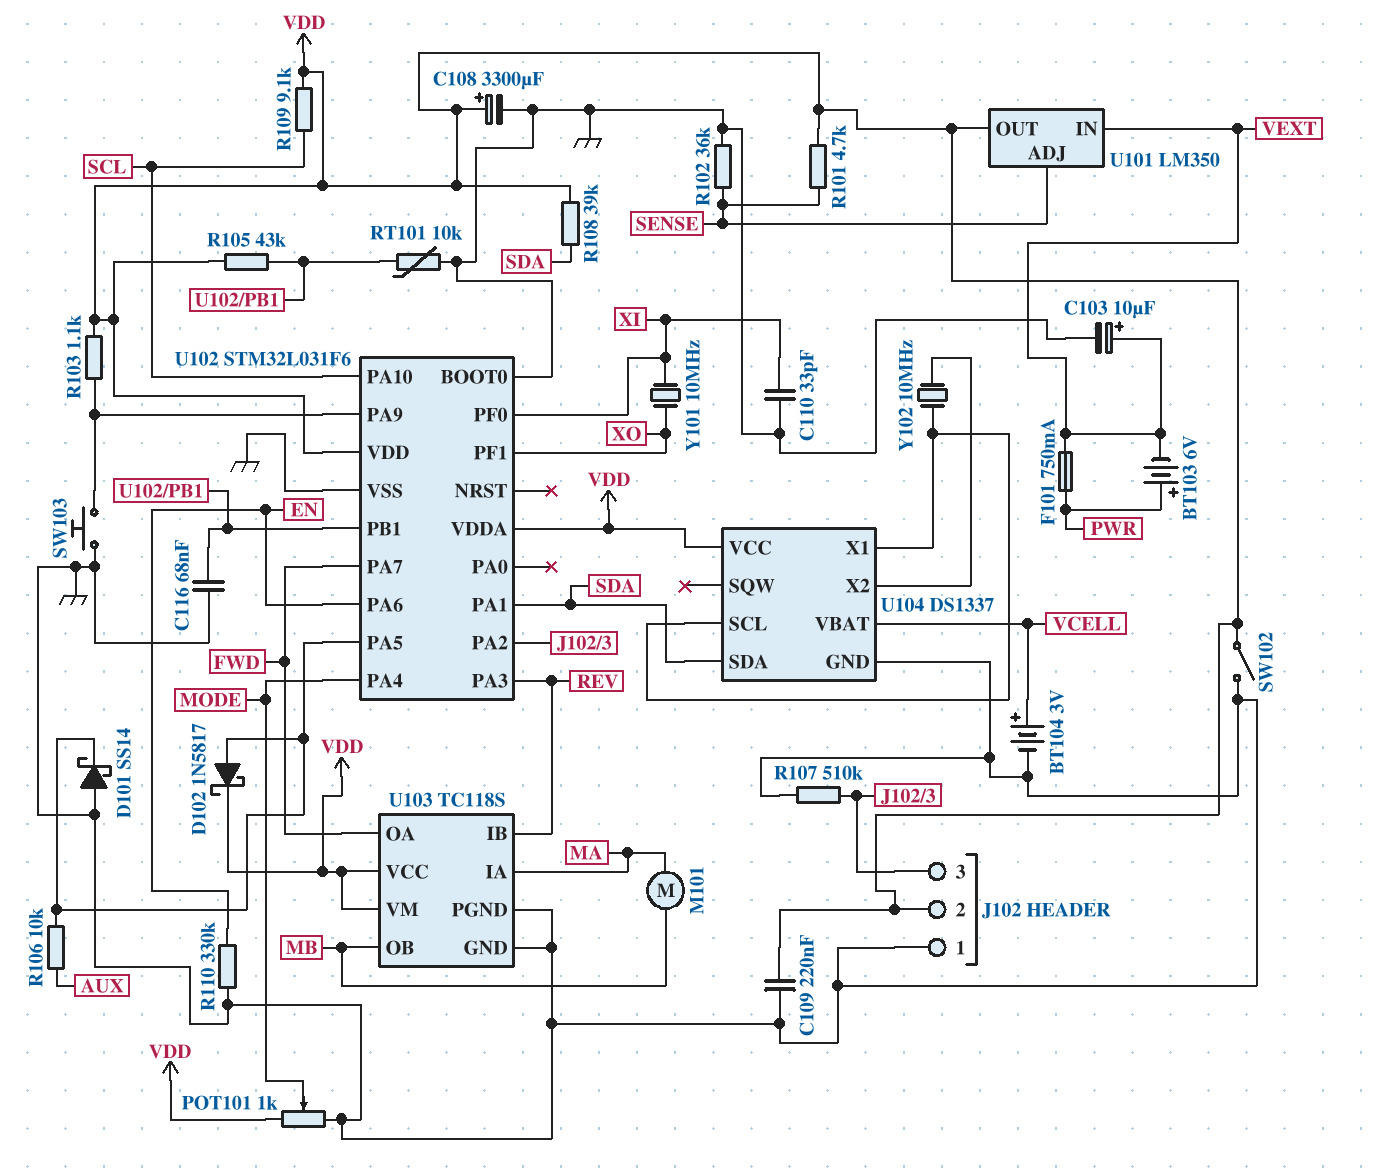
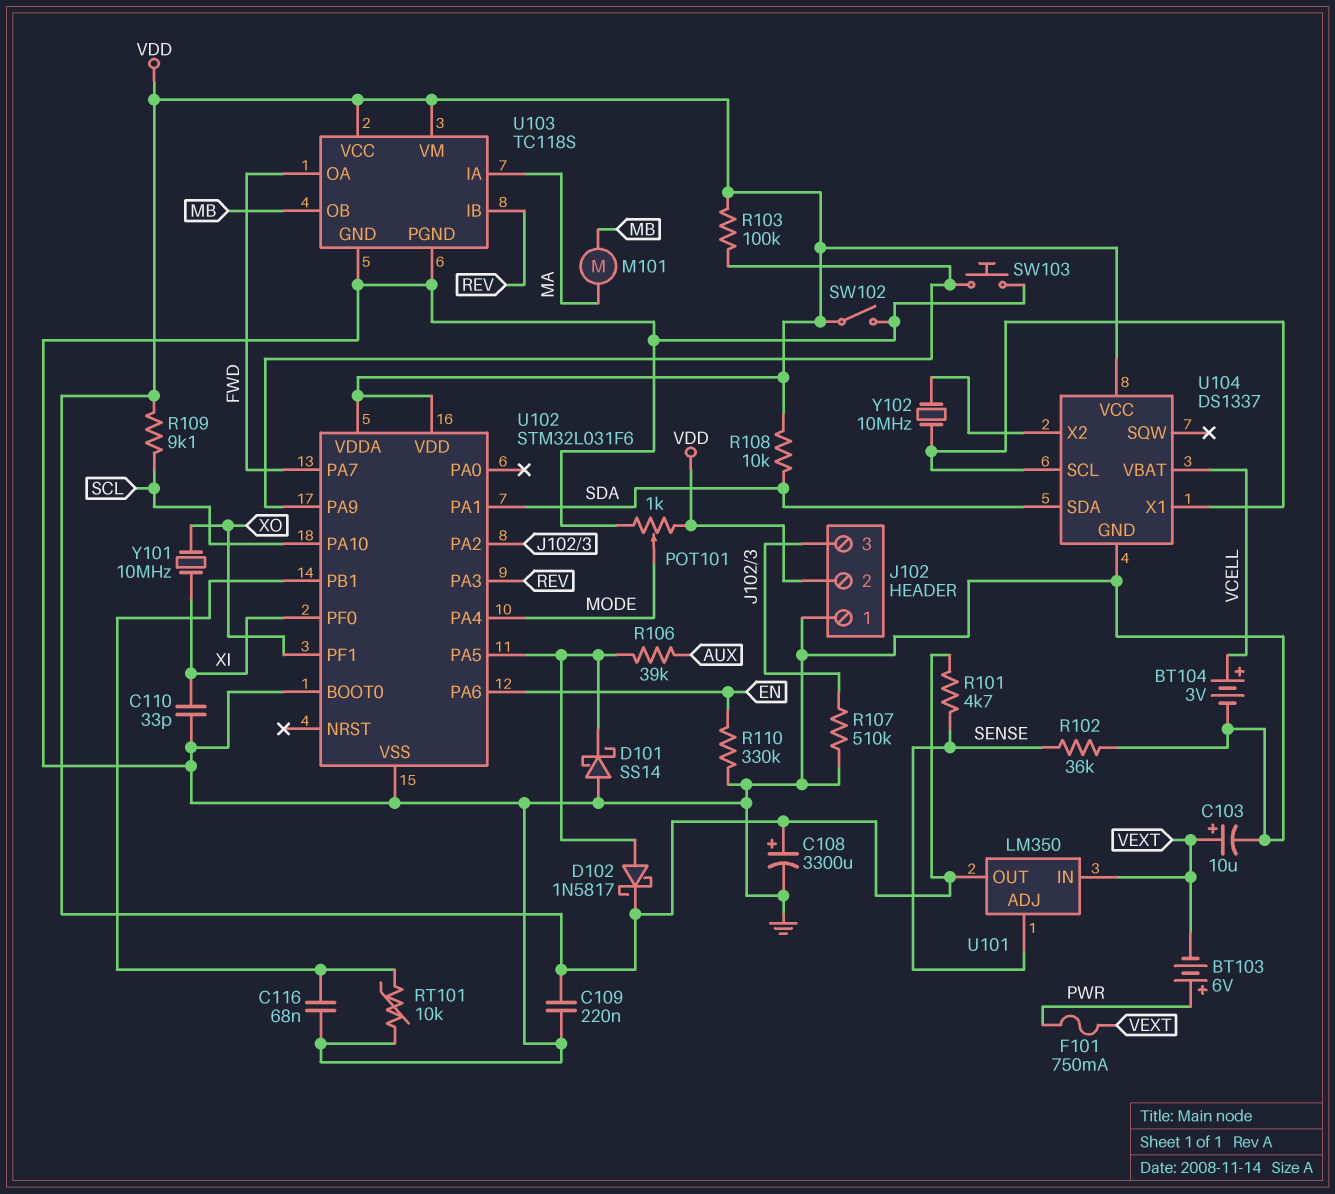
R103: 1.1k (U102/PA9, VDD) -> 100k (U102/PA9, VDD)
R105: 43k (U102/PB1, VDD) -> none
R106: 10k (AUX, U102/PA5) -> 39k (AUX, U102/PA5)
R108: 39k (SDA, VDD) -> 10k (SDA, VDD)

